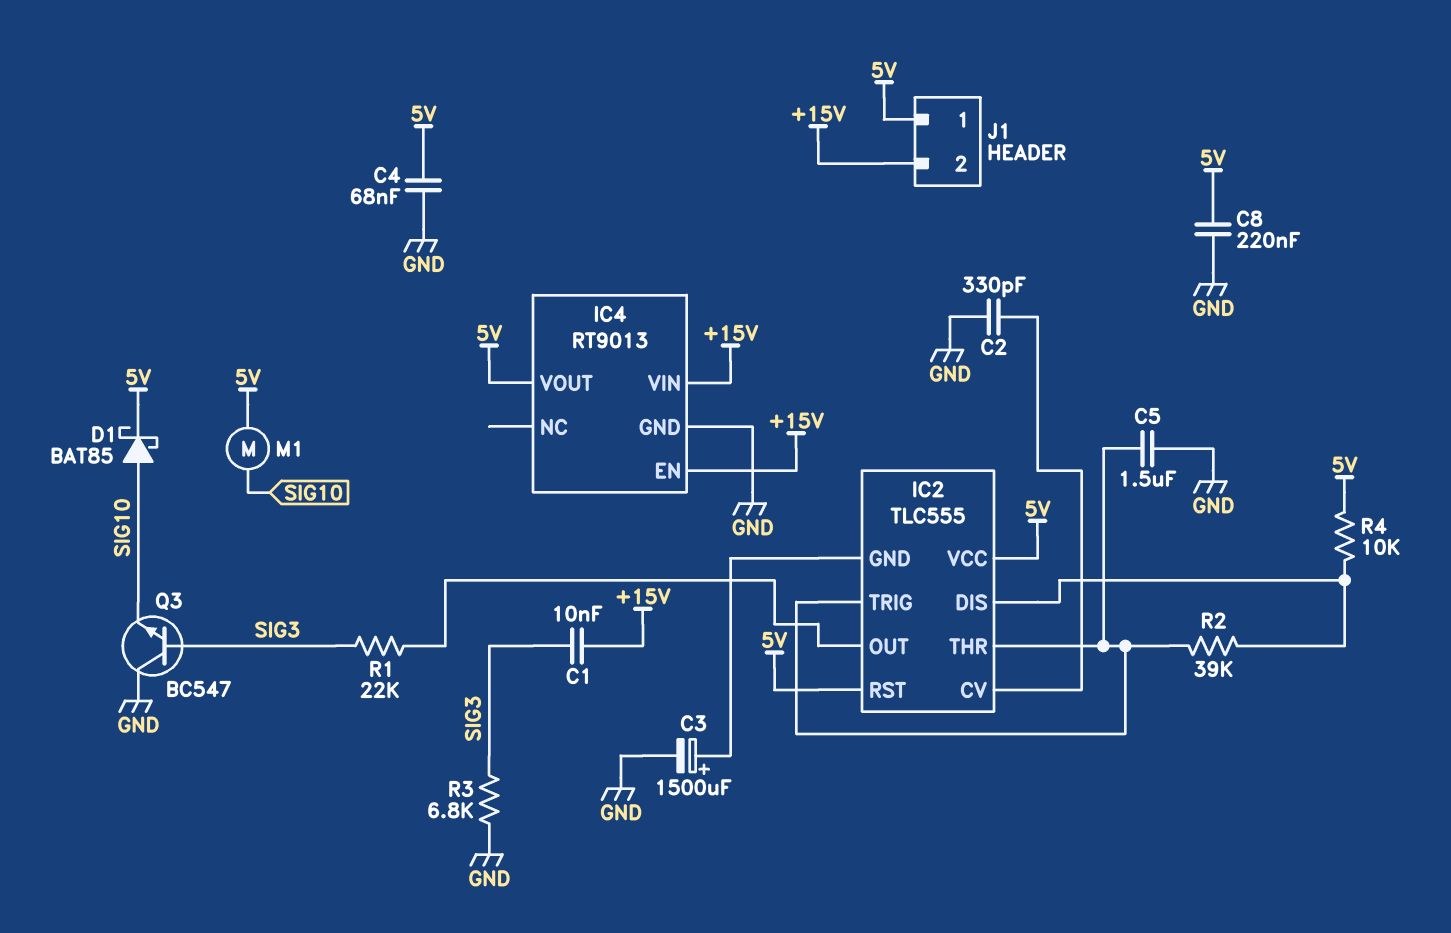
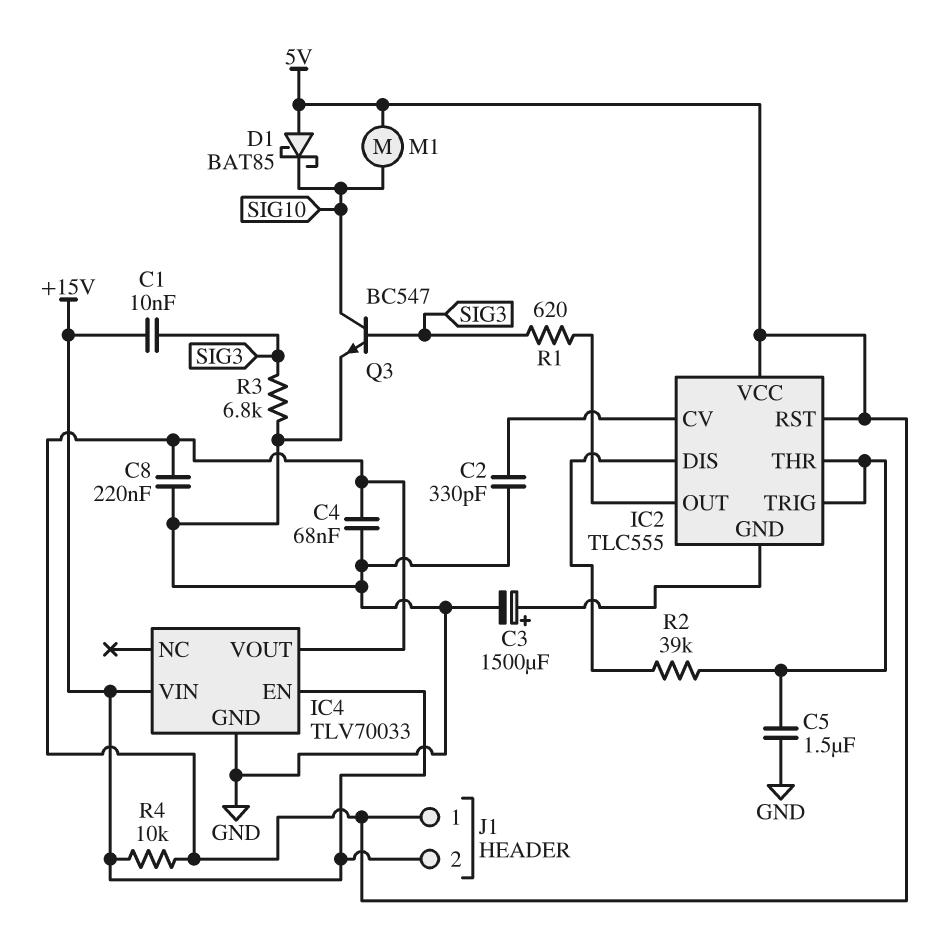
D1: schottky BAT85 (A SIG10, K 5V) -> schottky BAT85 (A 5V, K SIG10)
IC4: RT9013 -> TLV70033
Q3: NPN BC547 (B SIG3, C GND, E SIG10) -> NPN BC547 (B SIG3, C SIG10, E GND)
R1: 22k (IC2/OUT, SIG3) -> 620 (IC2/OUT, SIG3)
R4: 10k (5V, IC2/DIS) -> 10k (+15V, 5V)

